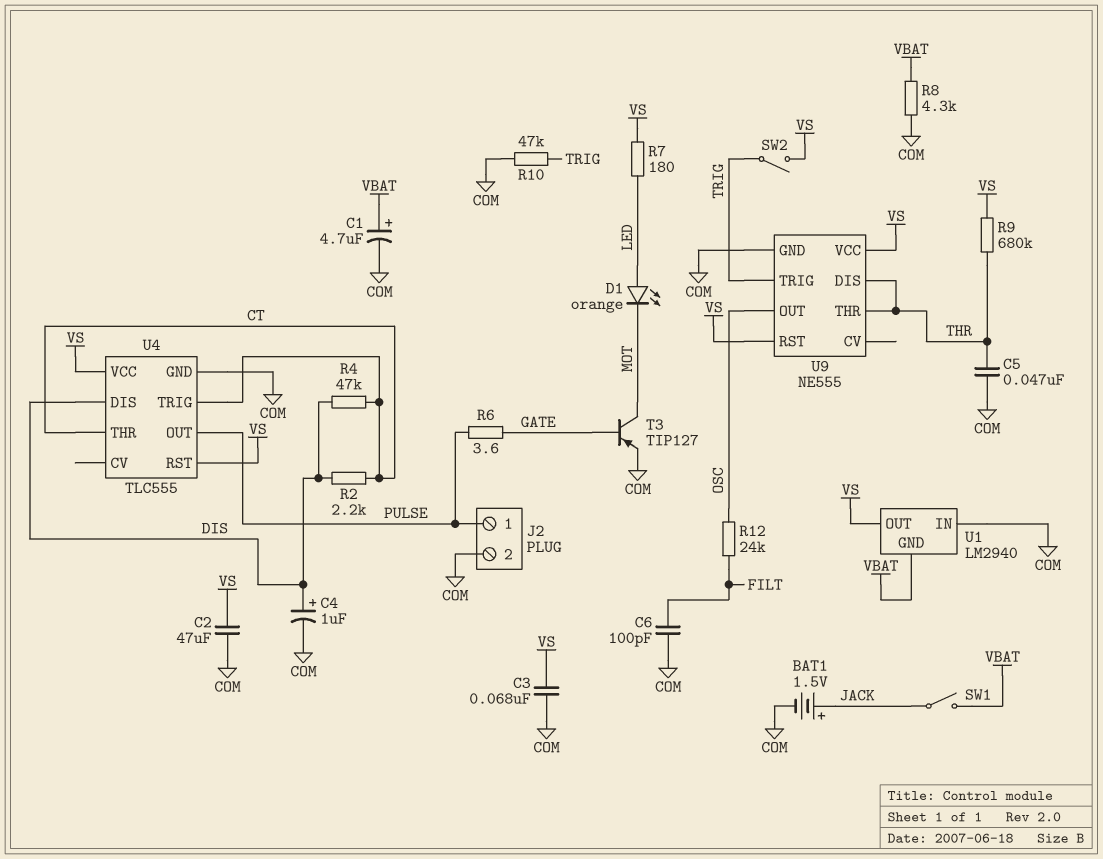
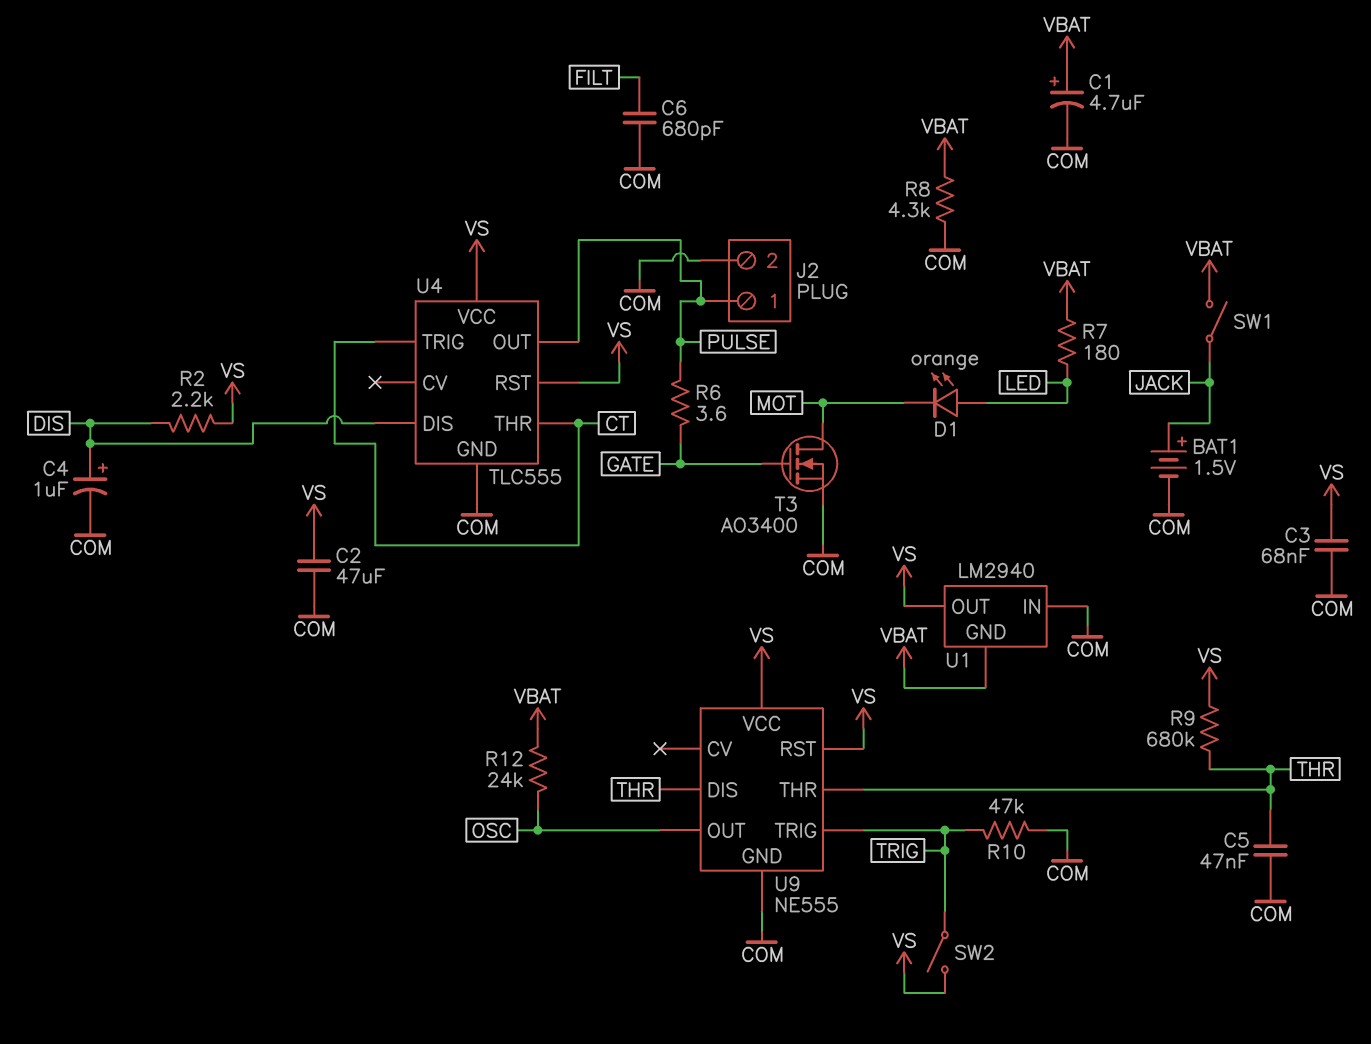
C6: 100pF (COM, FILT) -> 680pF (COM, FILT)
R2: 2.2k (CT, DIS) -> 2.2k (DIS, VS)
R4: 47k (CT, DIS) -> none
R7: 180 (LED, VS) -> 180 (LED, VBAT)
R12: 24k (FILT, OSC) -> 24k (OSC, VBAT)
T3: PNP TIP127 (B GATE, C MOT, E COM) -> NMOS AO3400 (G GATE, D MOT, S COM)

